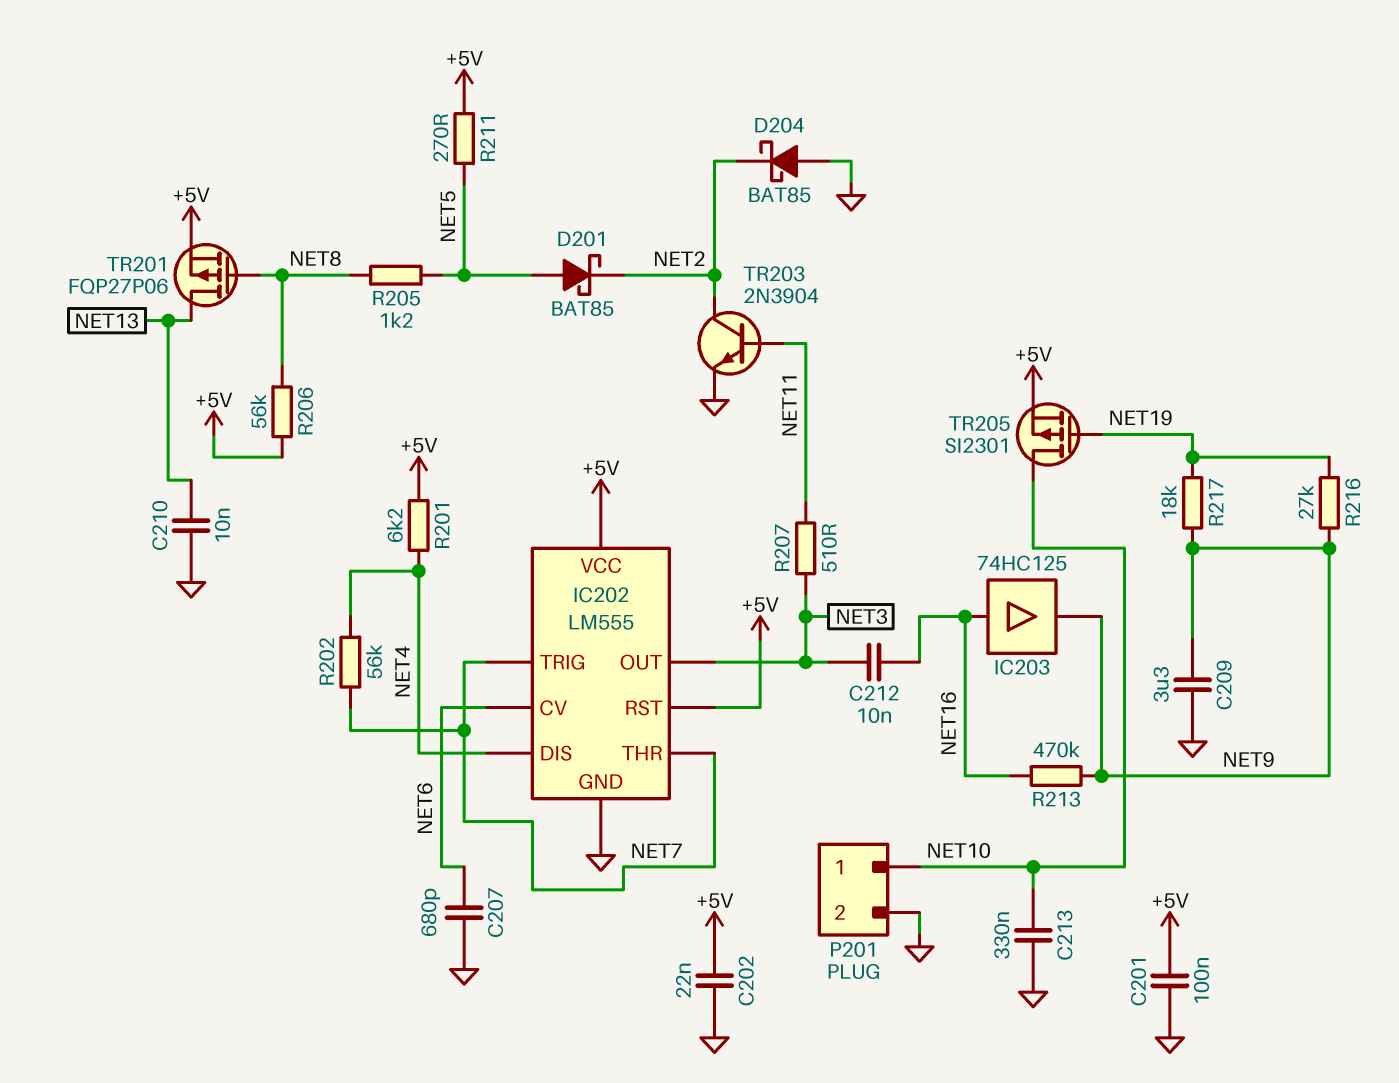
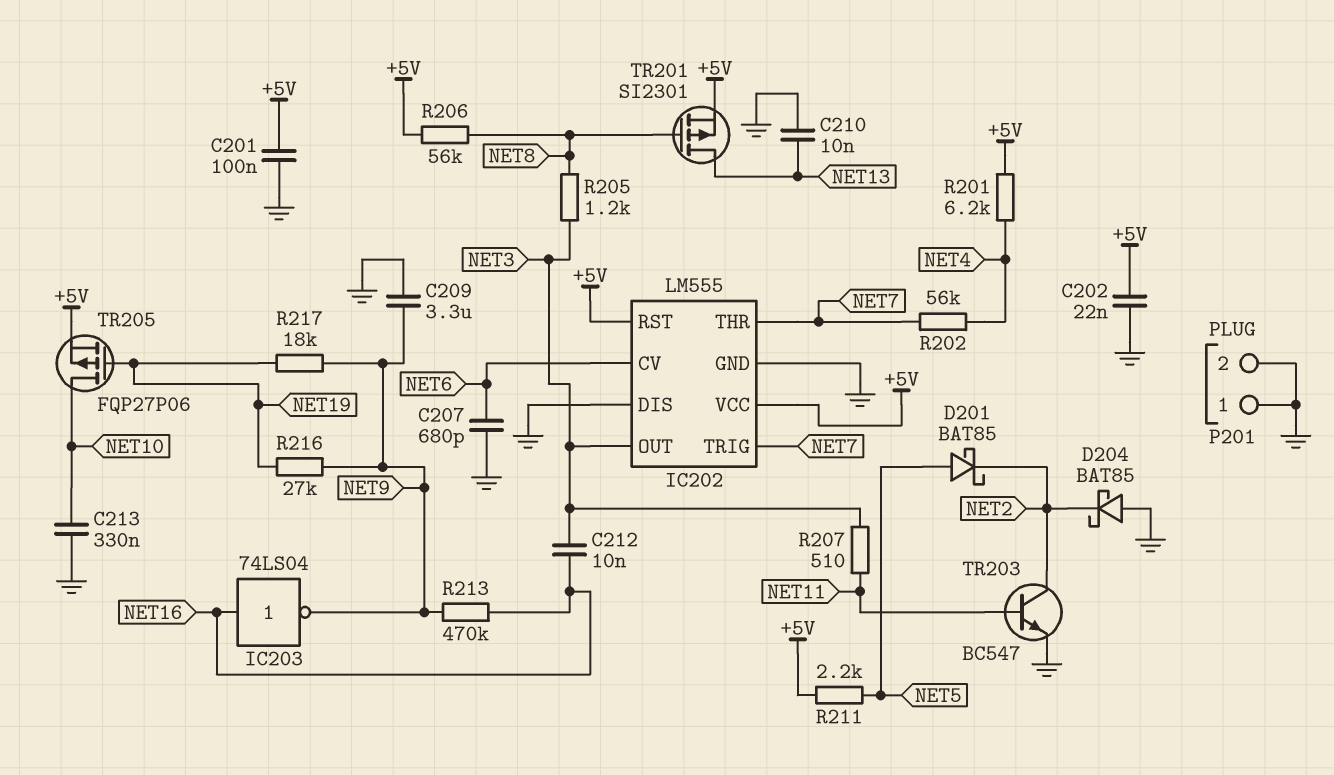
IC202 pin DIS: NET4 -> GND
IC203: buffer 74HC125 (in NET16, out NET9) -> NOT 74LS04 (in NET16, out NET9)
P201 pin 1: NET10 -> GND
R205: 1.2k (NET5, NET8) -> 1.2k (NET3, NET8)
R211: 270 (+5V, NET5) -> 2.2k (+5V, NET5)
TR201: PMOS FQP27P06 (G NET8, D NET13, S +5V) -> PMOS SI2301 (G NET8, D NET13, S +5V)
TR203: NPN 2N3904 (B NET11, C NET2, E GND) -> NPN BC547 (B NET11, C NET2, E GND)
TR205: PMOS SI2301 (G NET19, D NET10, S +5V) -> PMOS FQP27P06 (G NET19, D NET10, S +5V)

